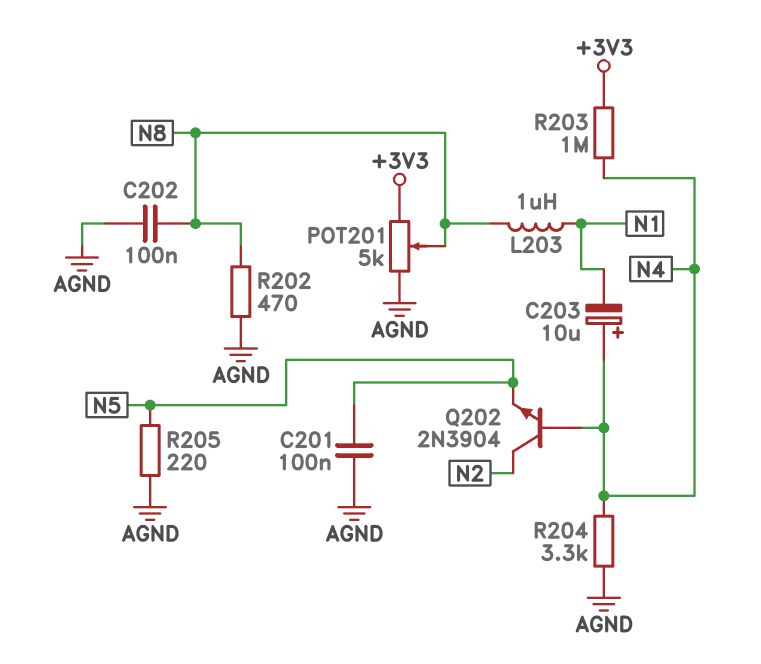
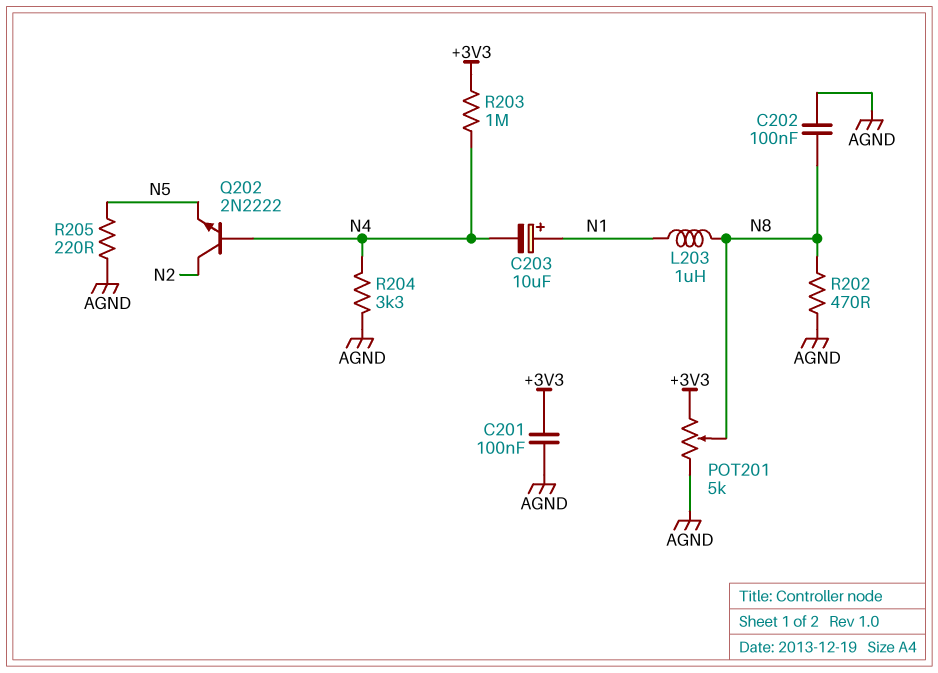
C201: 100nF (AGND, N5) -> 100nF (+3V3, AGND)
C203: 10uF (plus N4, minus N1) -> 10uF (plus N1, minus N4)
Q202: NPN 2N3904 (B N4, C N2, E N5) -> NPN 2N2222 (B N4, C N2, E N5)

